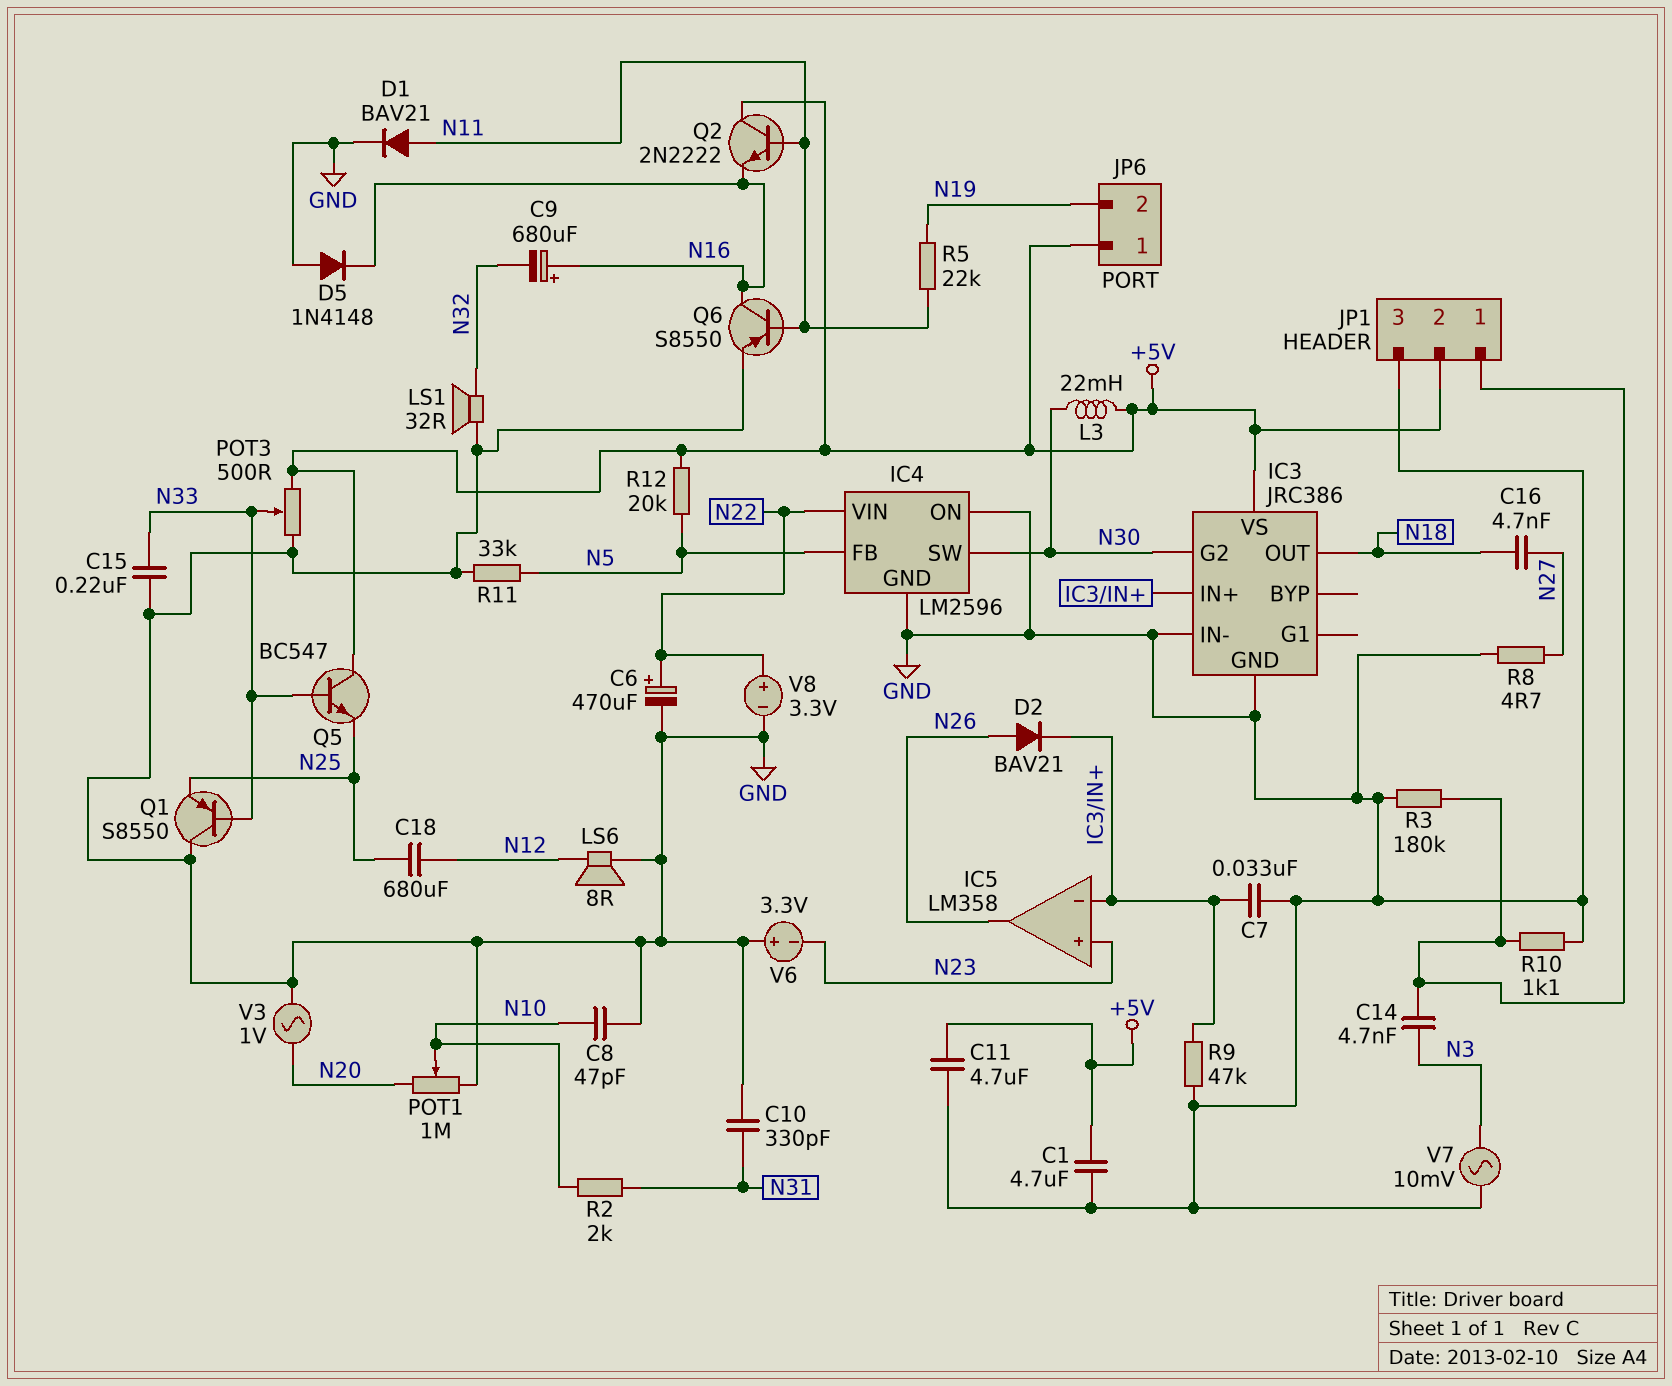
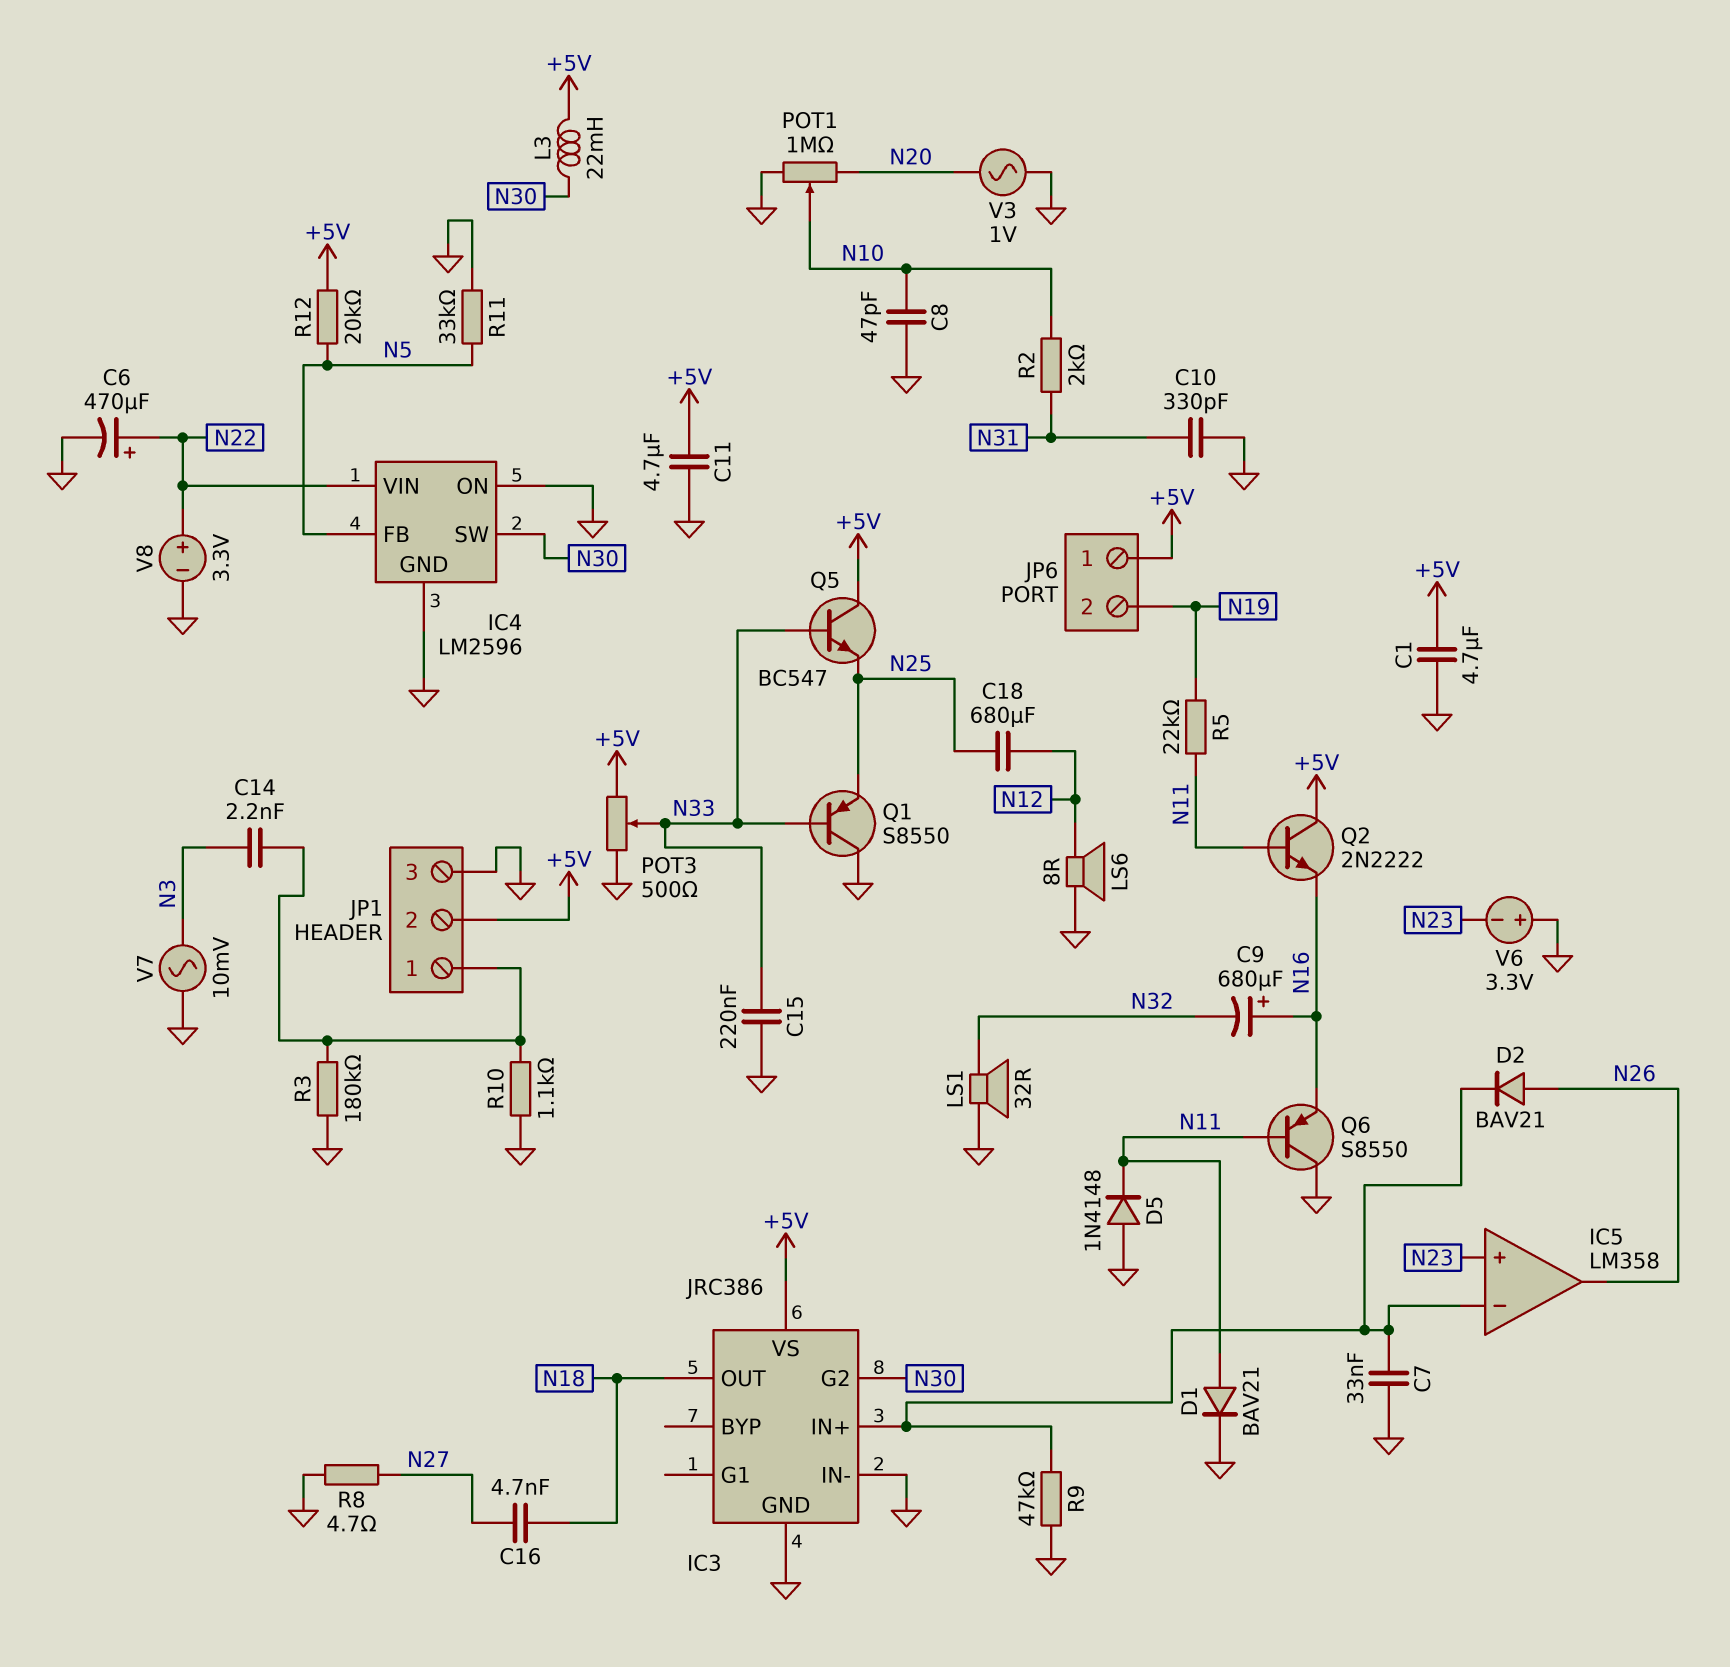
C14: 4.7nF (JP1/1, N3) -> 2.2nF (JP1/1, N3)
D5: diode 1N4148 (A GND, K N16) -> diode 1N4148 (A GND, K N11)
Q6: PNP S8550 (B N11, C N16, E GND) -> PNP S8550 (B N11, C GND, E N16)

